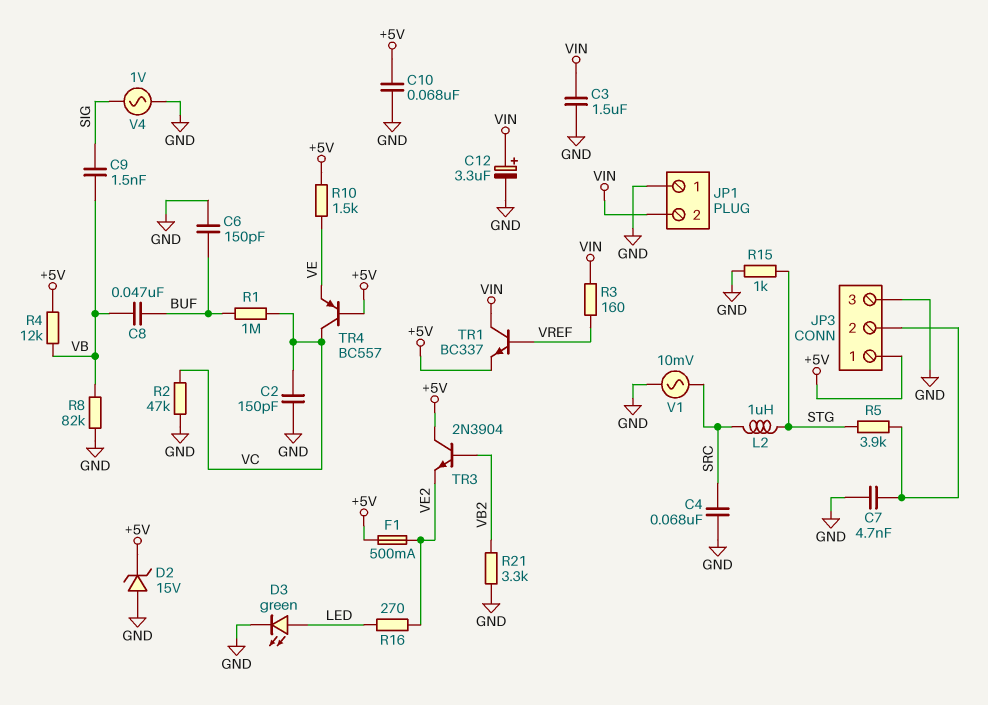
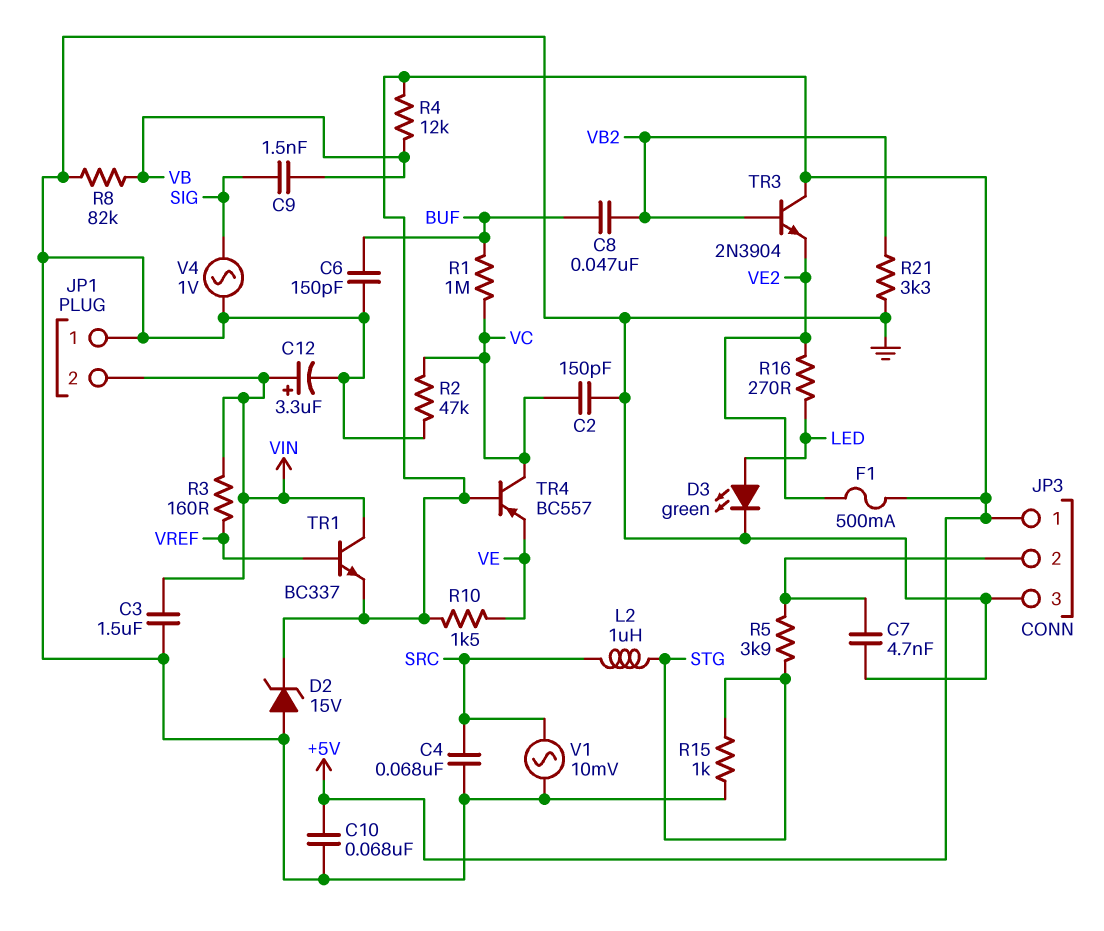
C8: 47nF (BUF, VB) -> 47nF (BUF, VB2)

